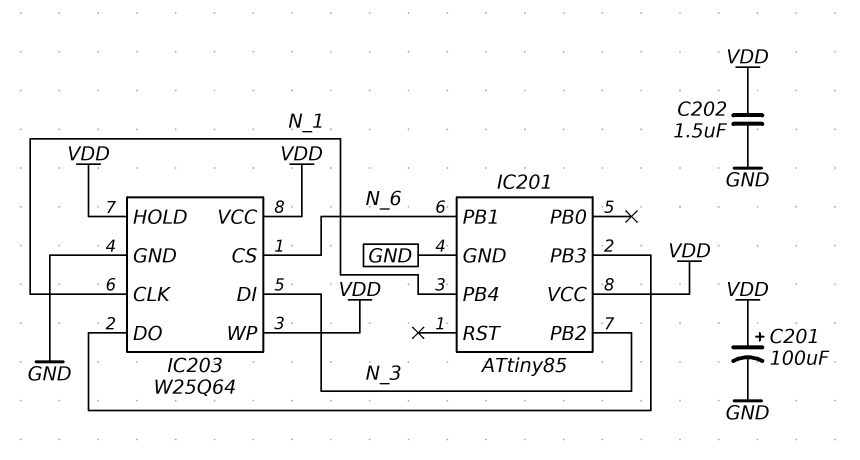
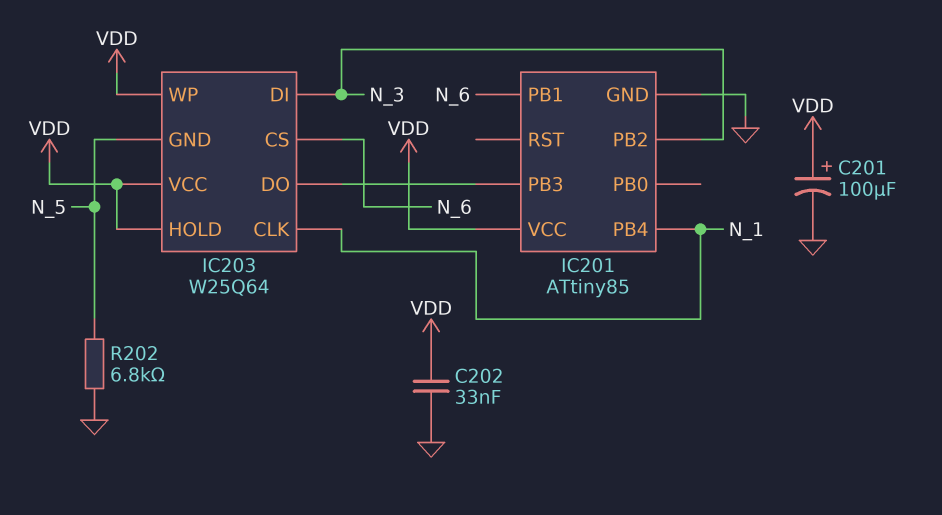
C202: 1.5uF (GND, VDD) -> 33nF (GND, VDD)
IC203 pin GND: GND -> N_5
R202: none -> 6.8k (GND, N_5)

